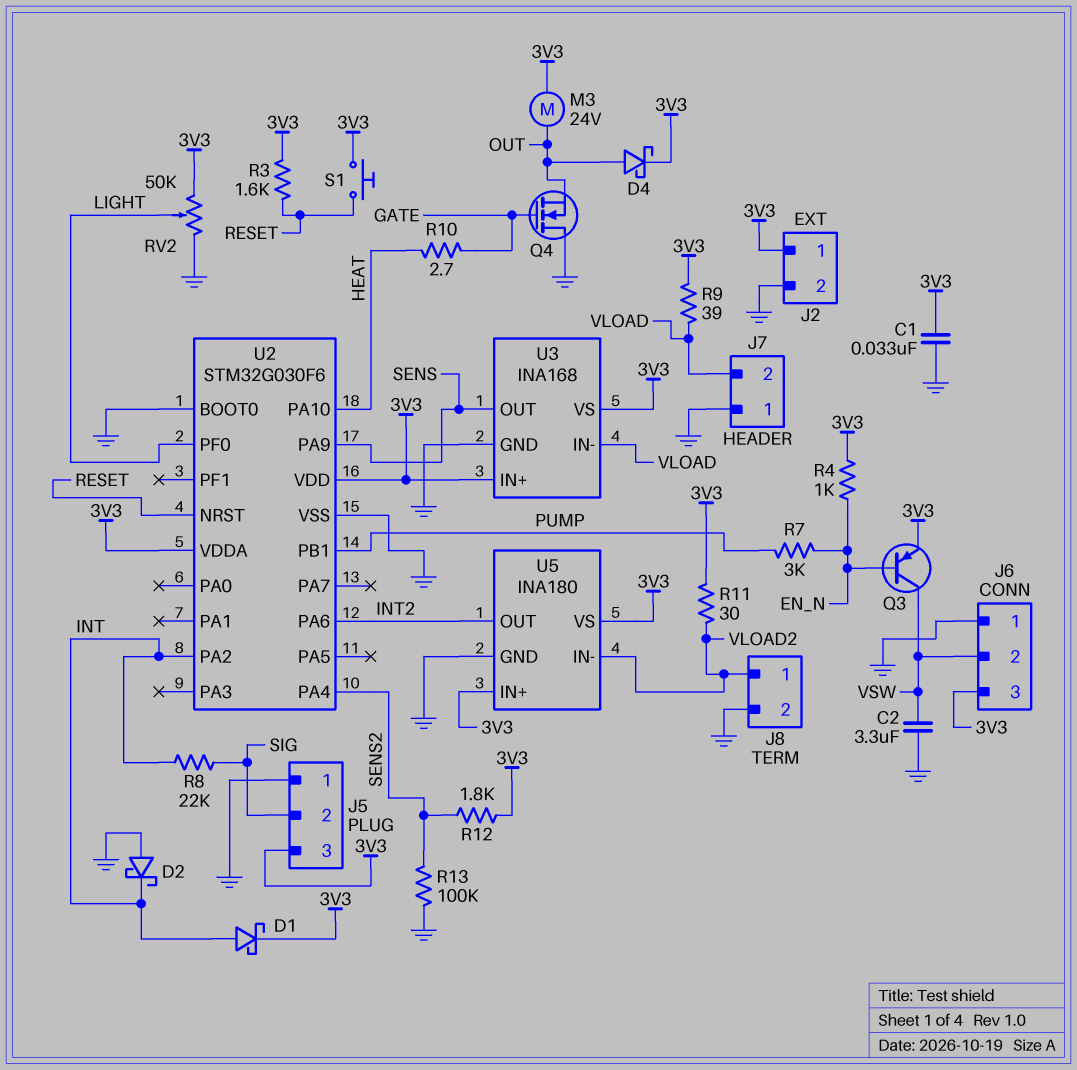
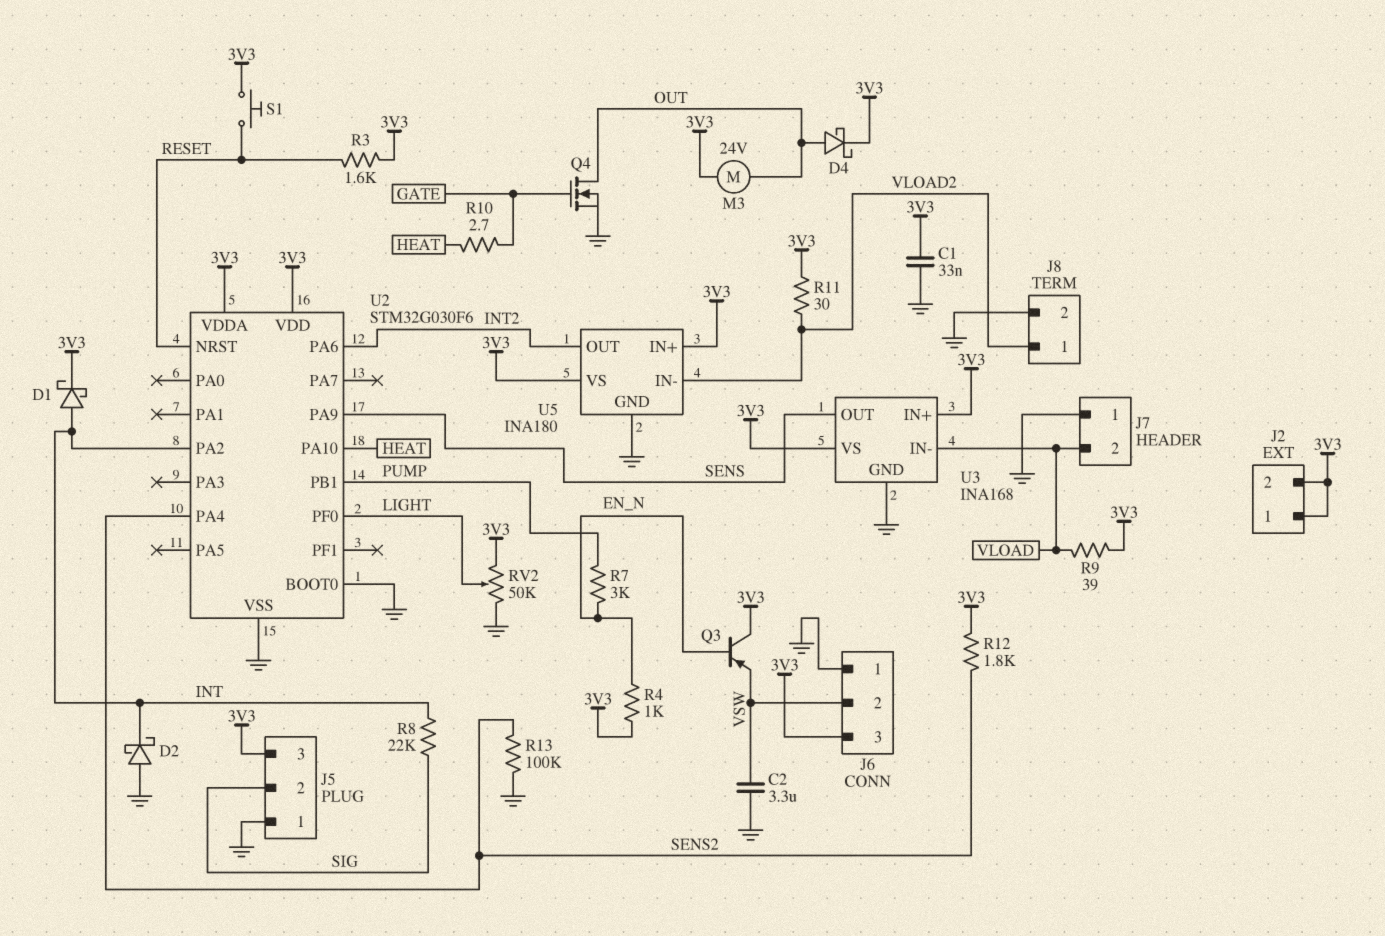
J2 pin 2: GND -> 3V3
Q3: PNP (B EN_N, C VSW, E 3V3) -> PNP (B EN_N, C 3V3, E VSW)
Q4: NMOS (G GATE, D GND, S OUT) -> NMOS (G GATE, D OUT, S GND)

